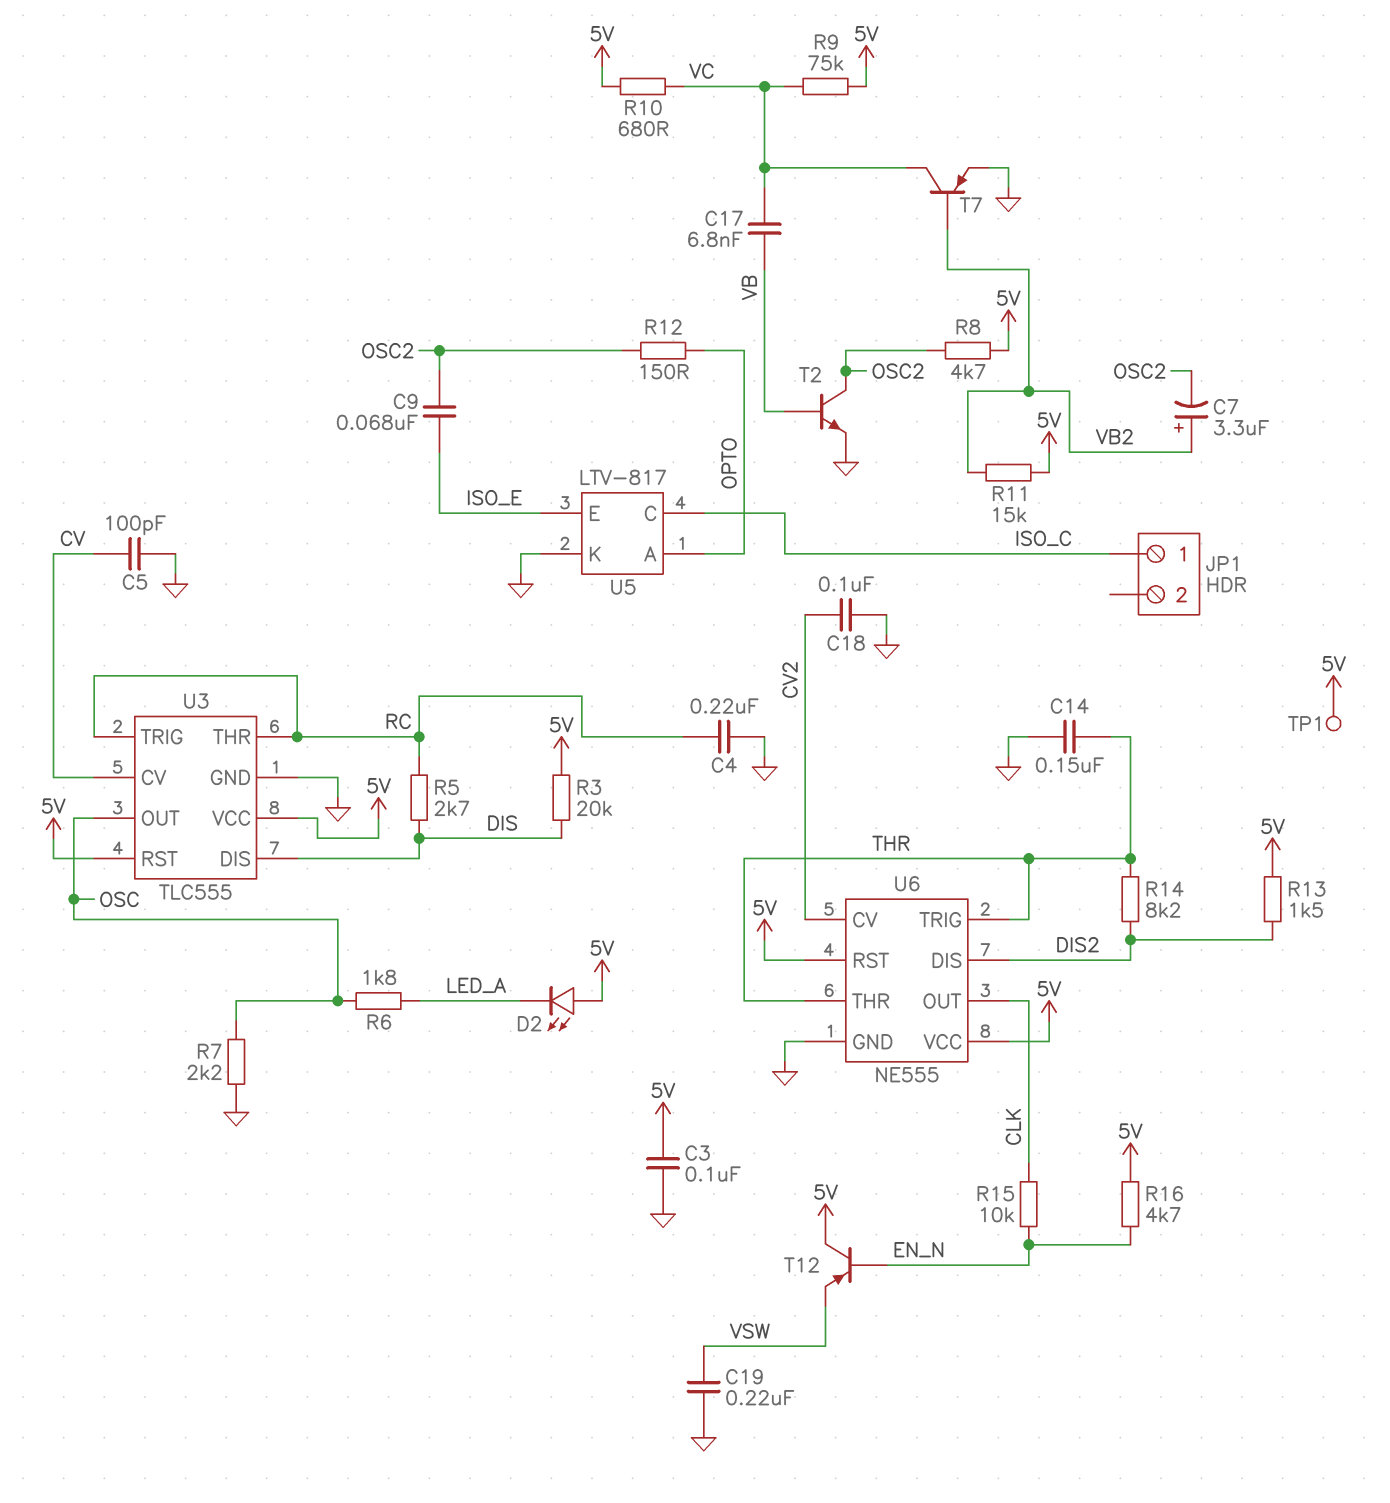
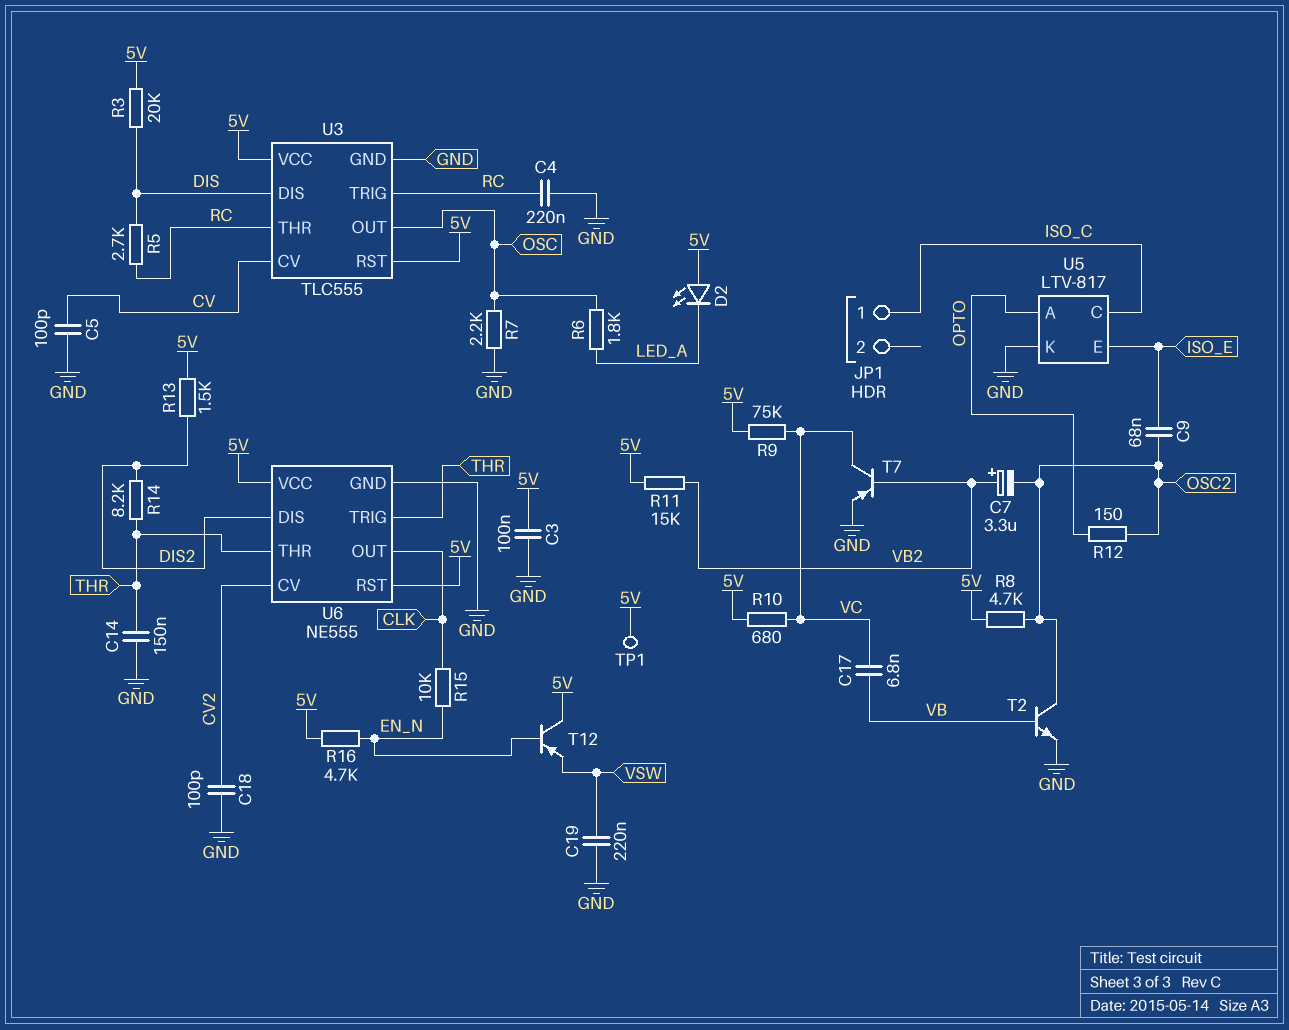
C18: 100nF (CV2, GND) -> 100pF (CV2, GND)

